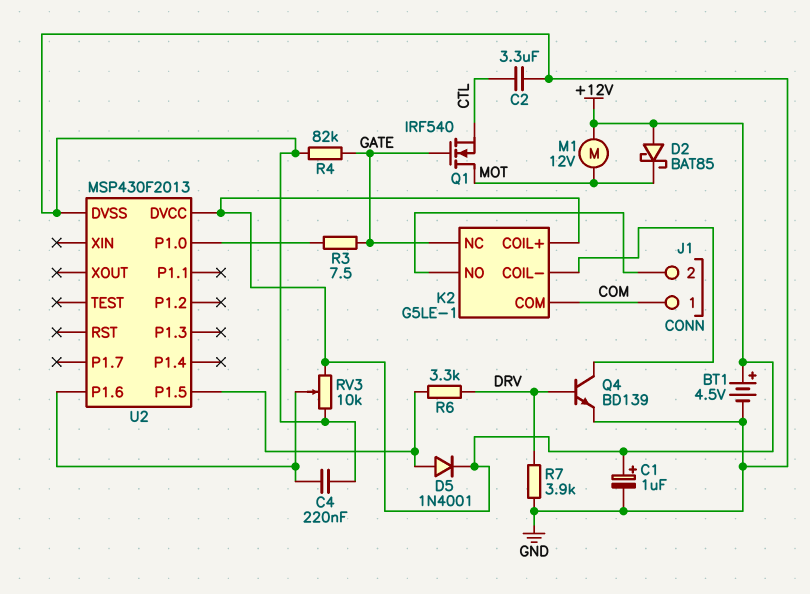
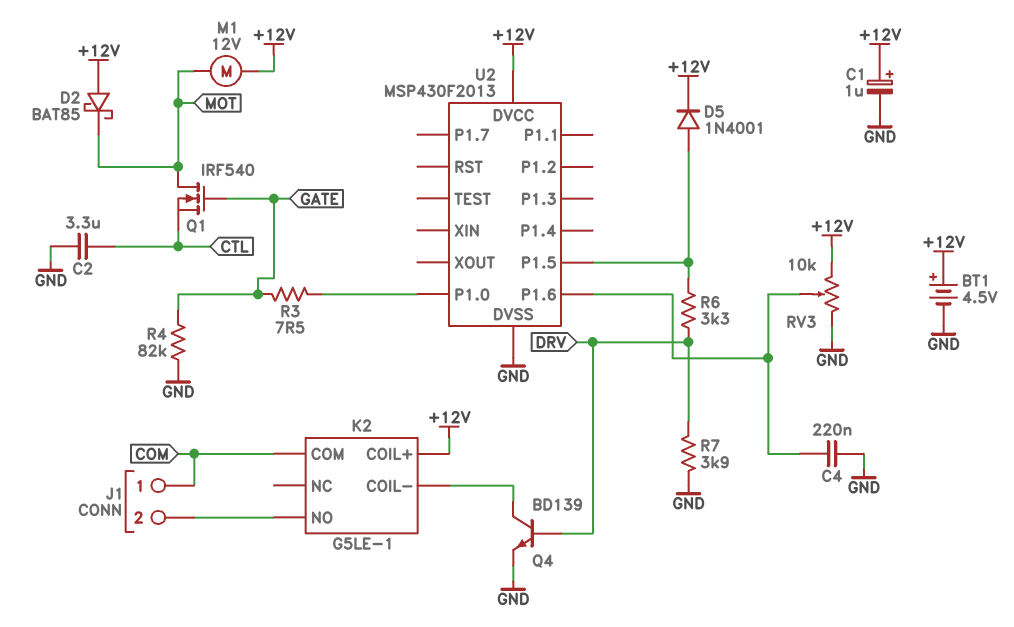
K2 pin NC: GATE -> none

